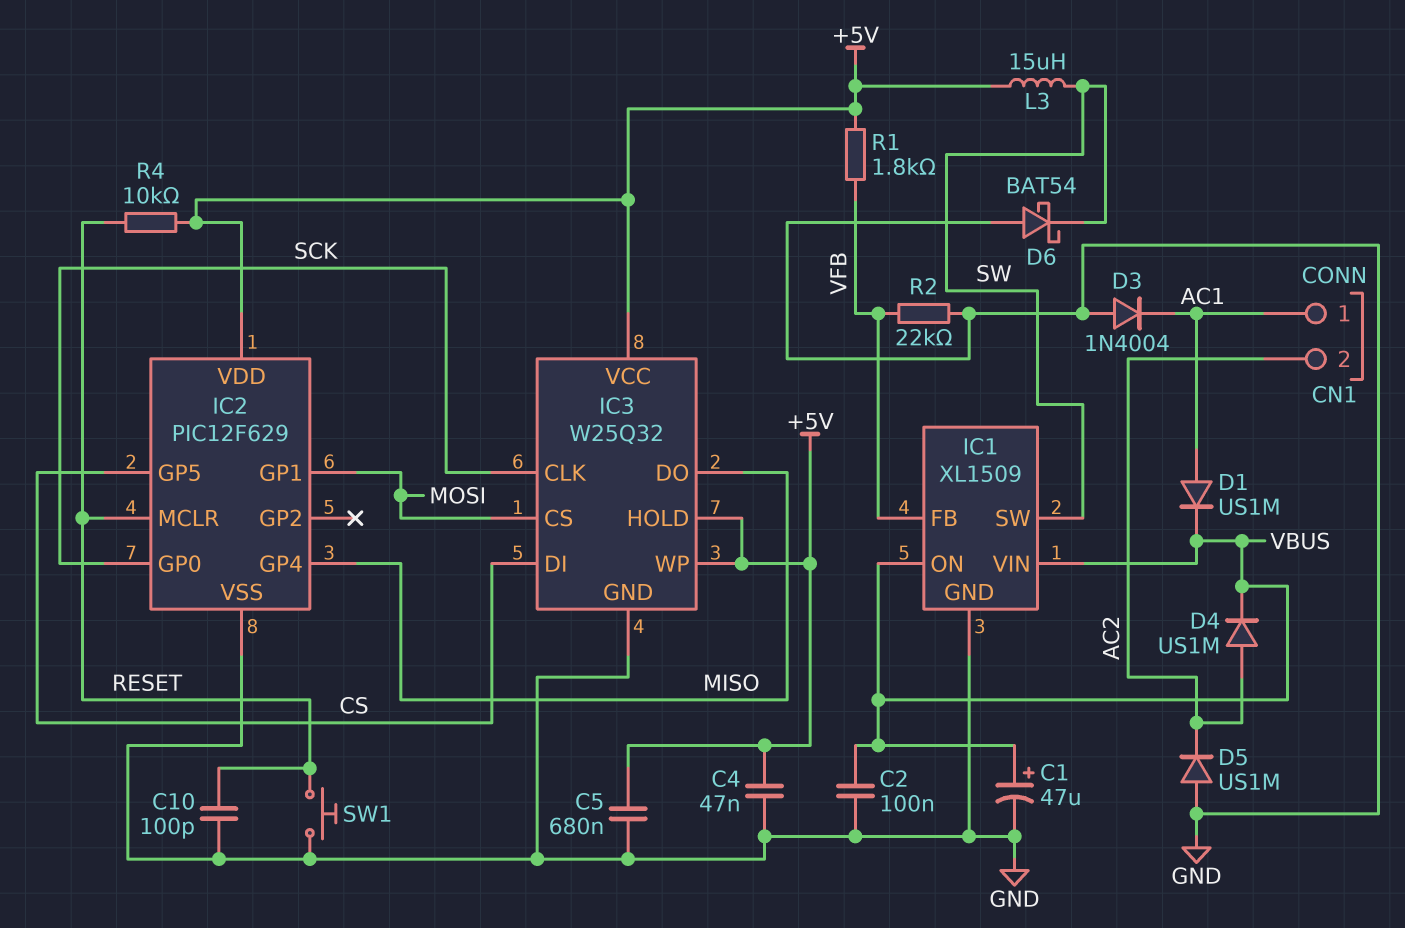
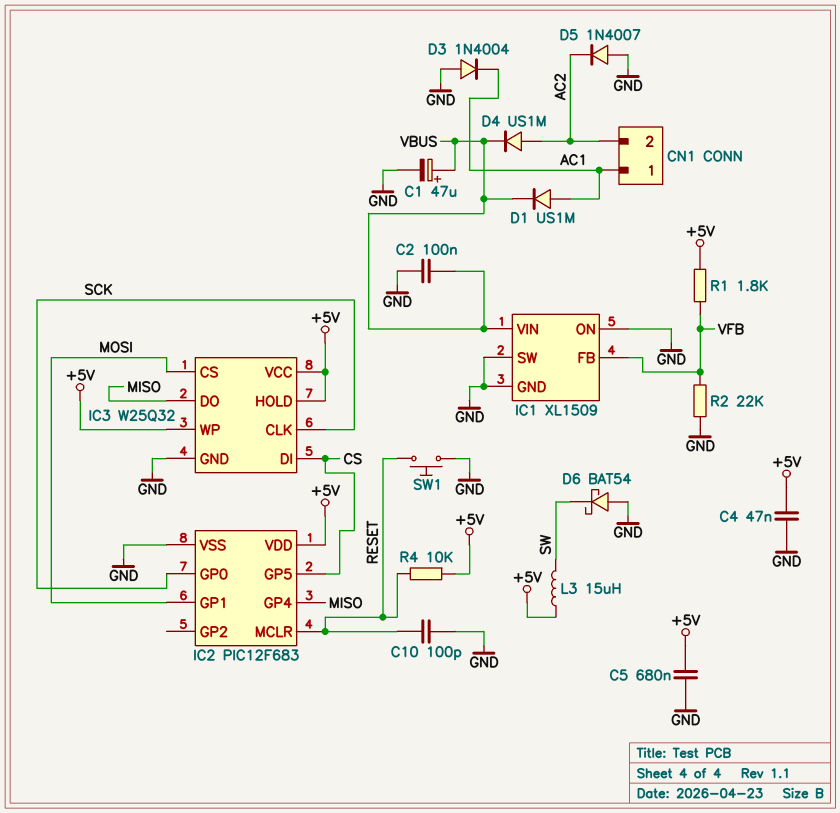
D5: diode US1M (A GND, K AC2) -> diode 1N4007 (A GND, K AC2)
IC1 pin ON: VBUS -> GND
IC1 pin SW: SW -> GND
IC2: PIC12F629 -> PIC12F683

